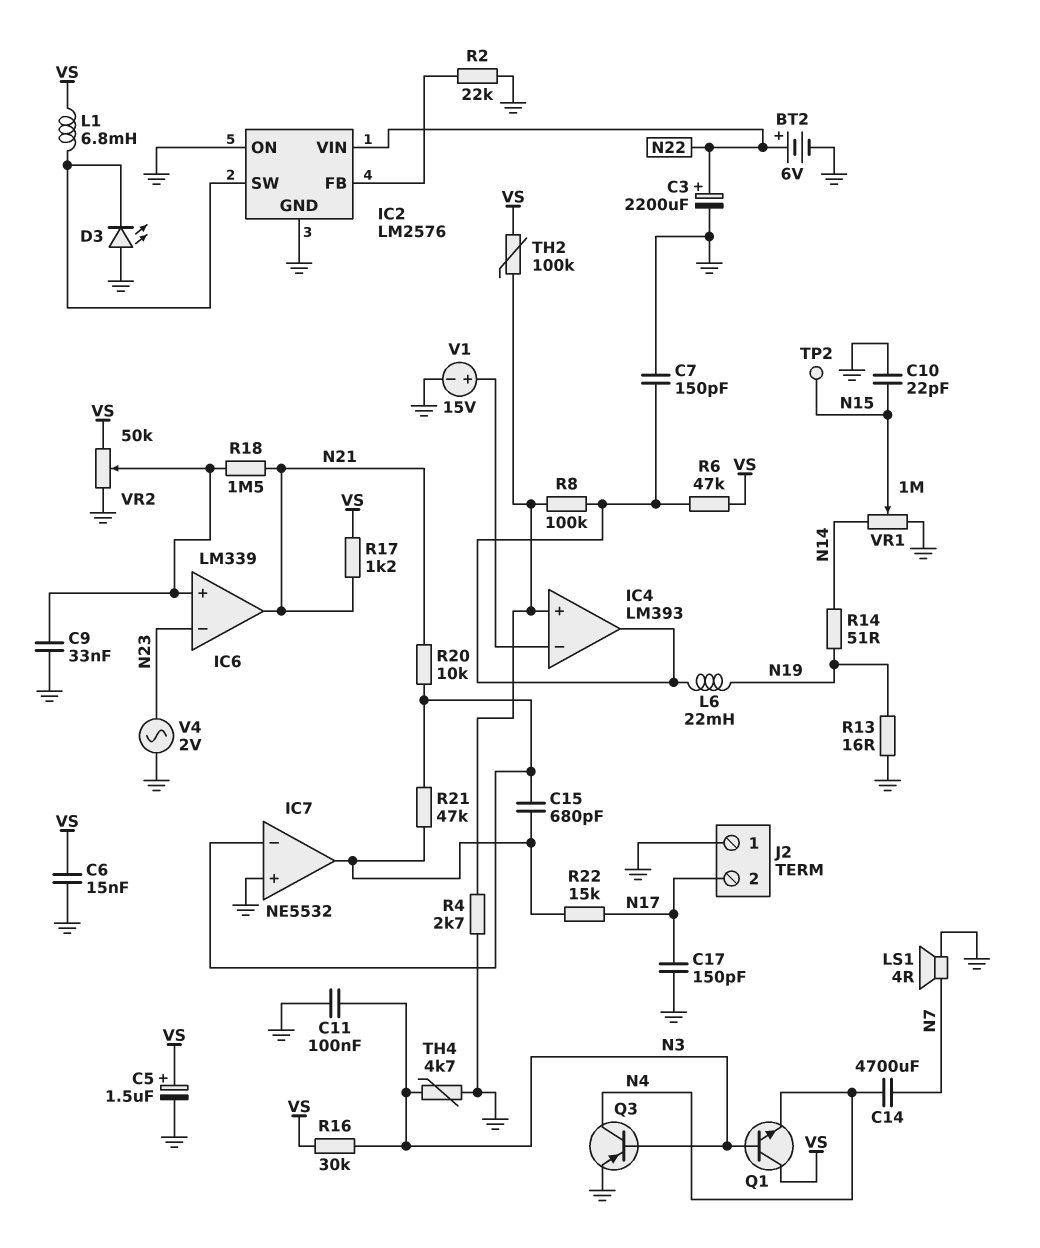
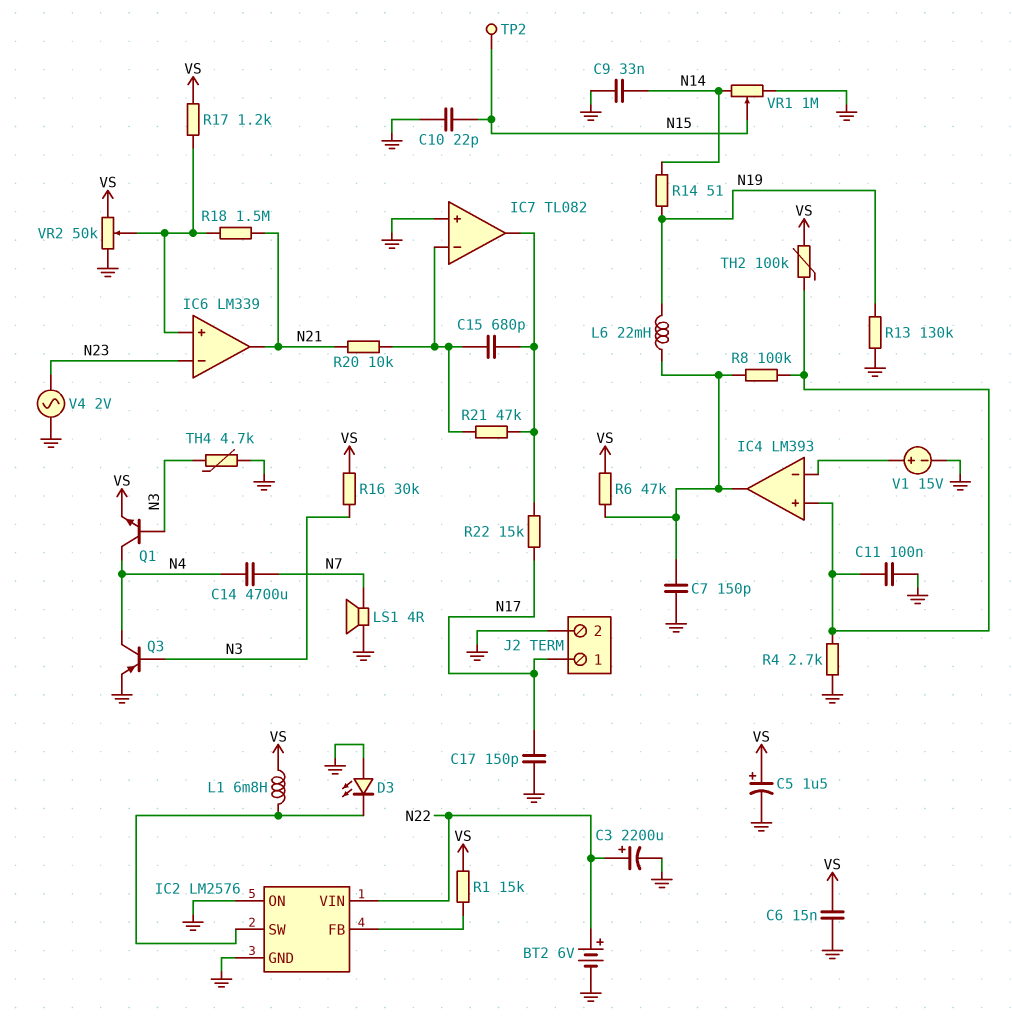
C9: 33nF (GND, IC6/in+) -> 33nF (GND, N14)
C11: 100nF (GND, N3) -> 100nF (GND, IC4/in+)
IC7: NE5532 -> TL082
J2 pin 1: GND -> N17
J2 pin 2: N17 -> GND
Q1: NPN (B N3, C VS, E N4) -> NPN (B N3, C N4, E VS)
R1: none -> 15k (IC2/FB, VS)
R2: 22k (GND, IC2/FB) -> none
R13: 16 (GND, N19) -> 130k (GND, N19)
R17: 1.2k (N21, VS) -> 1.2k (IC6/in+, VS)

